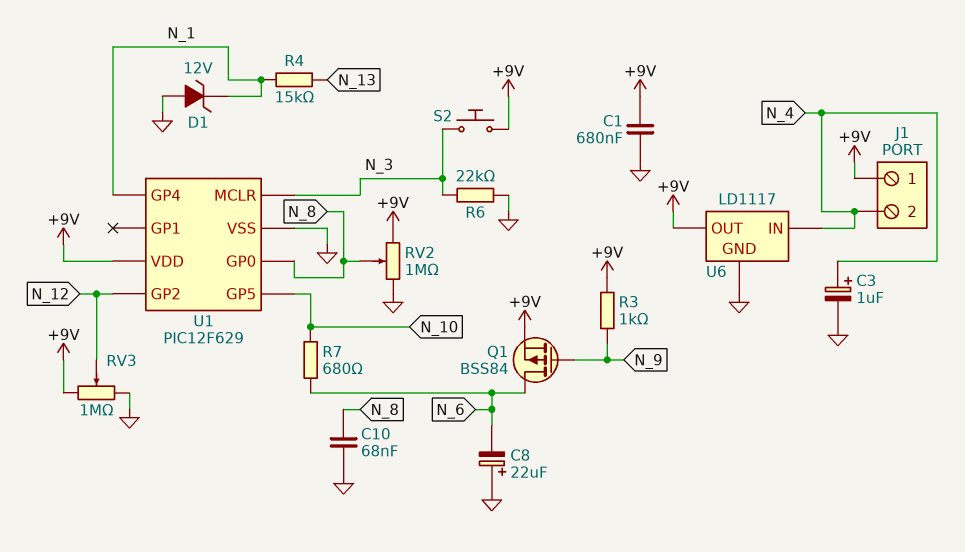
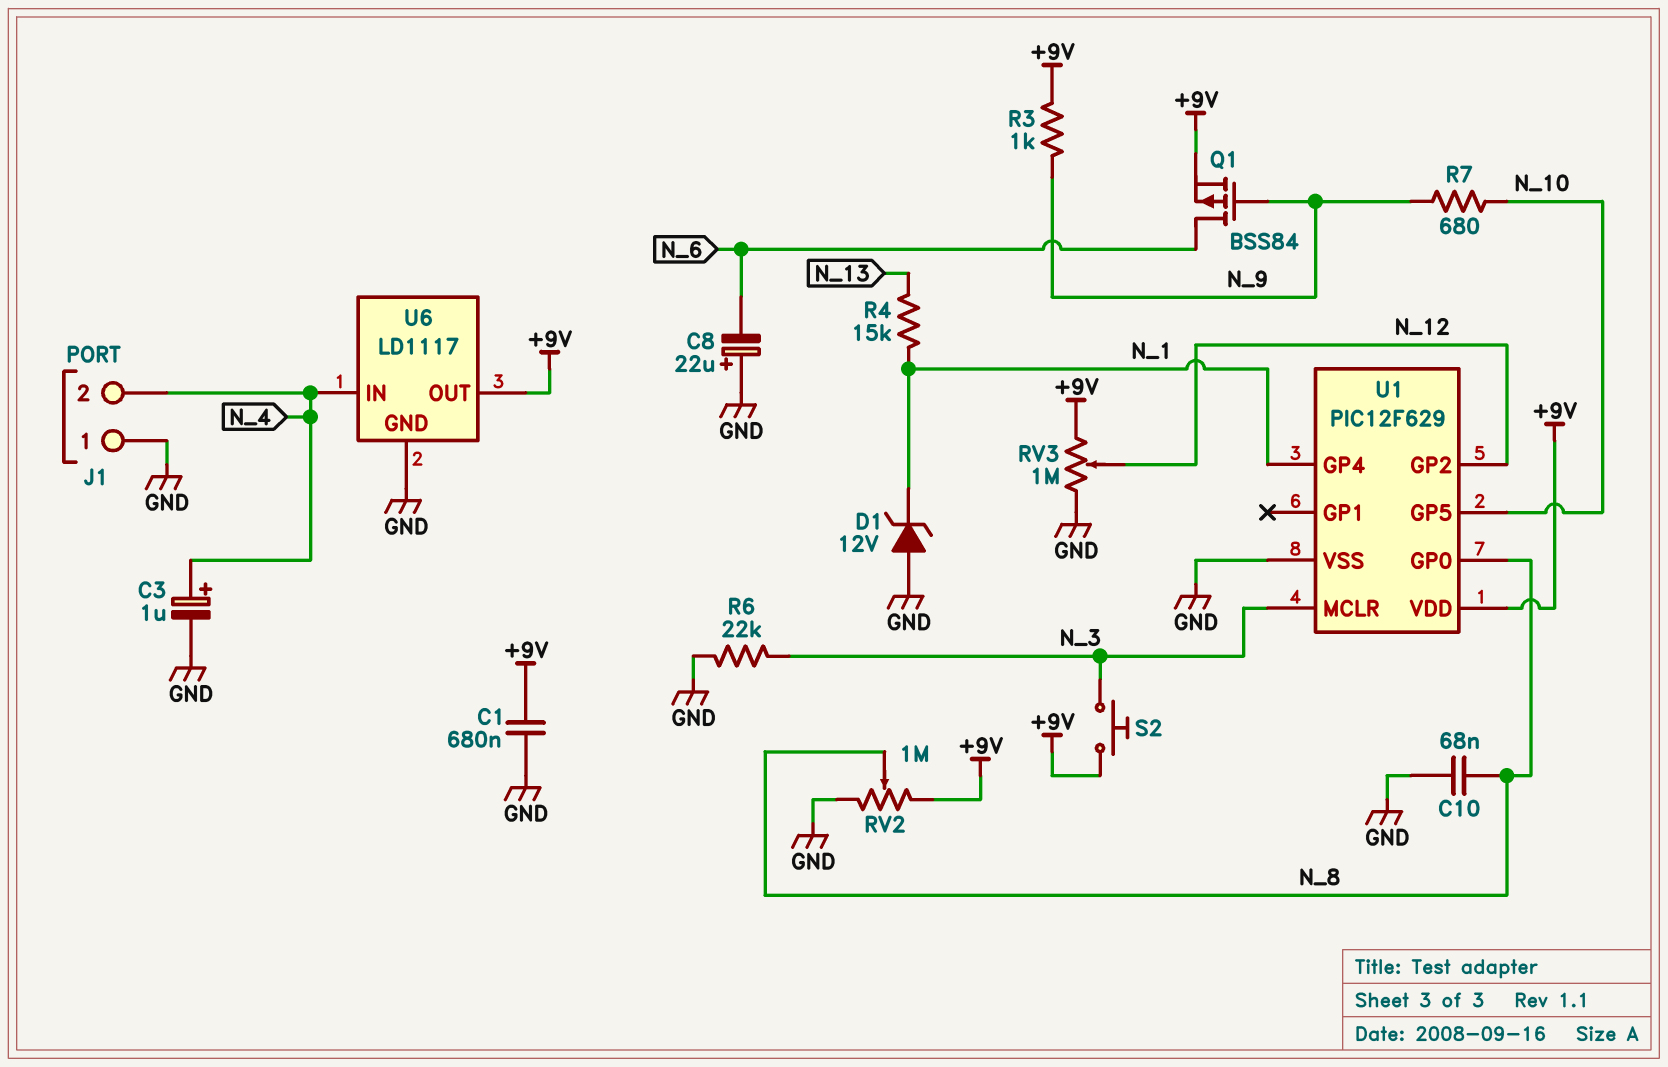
J1 pin 1: +9V -> GND
R7: 680 (N_6, N_10) -> 680 (N_9, N_10)

